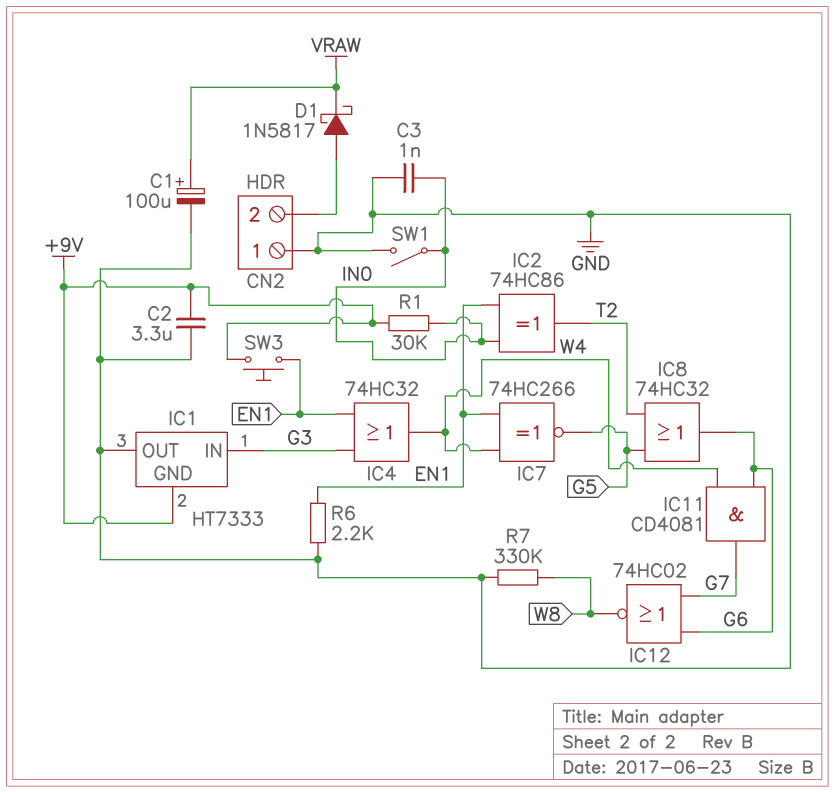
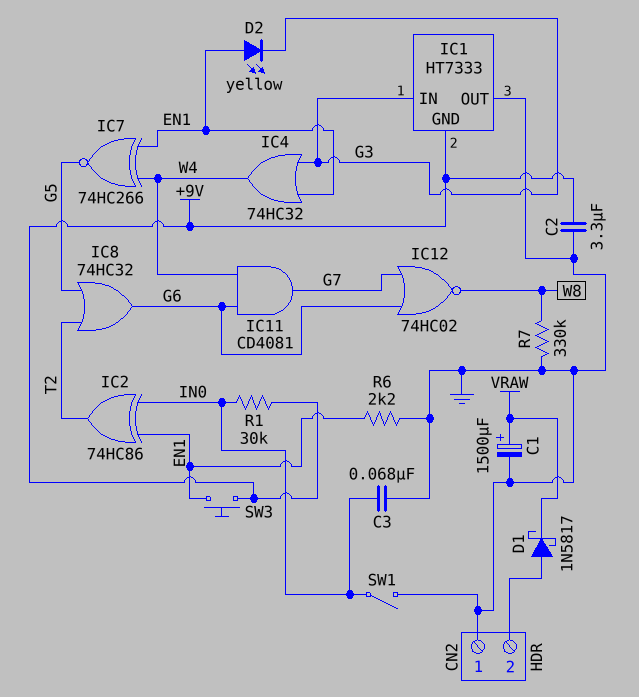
C1: 100uF (plus VRAW, minus GND) -> 1500uF (plus VRAW, minus GND)
C3: 1nF (GND, IN0) -> 68nF (GND, IN0)
D2: none -> LED yellow (A EN1, K G3)

